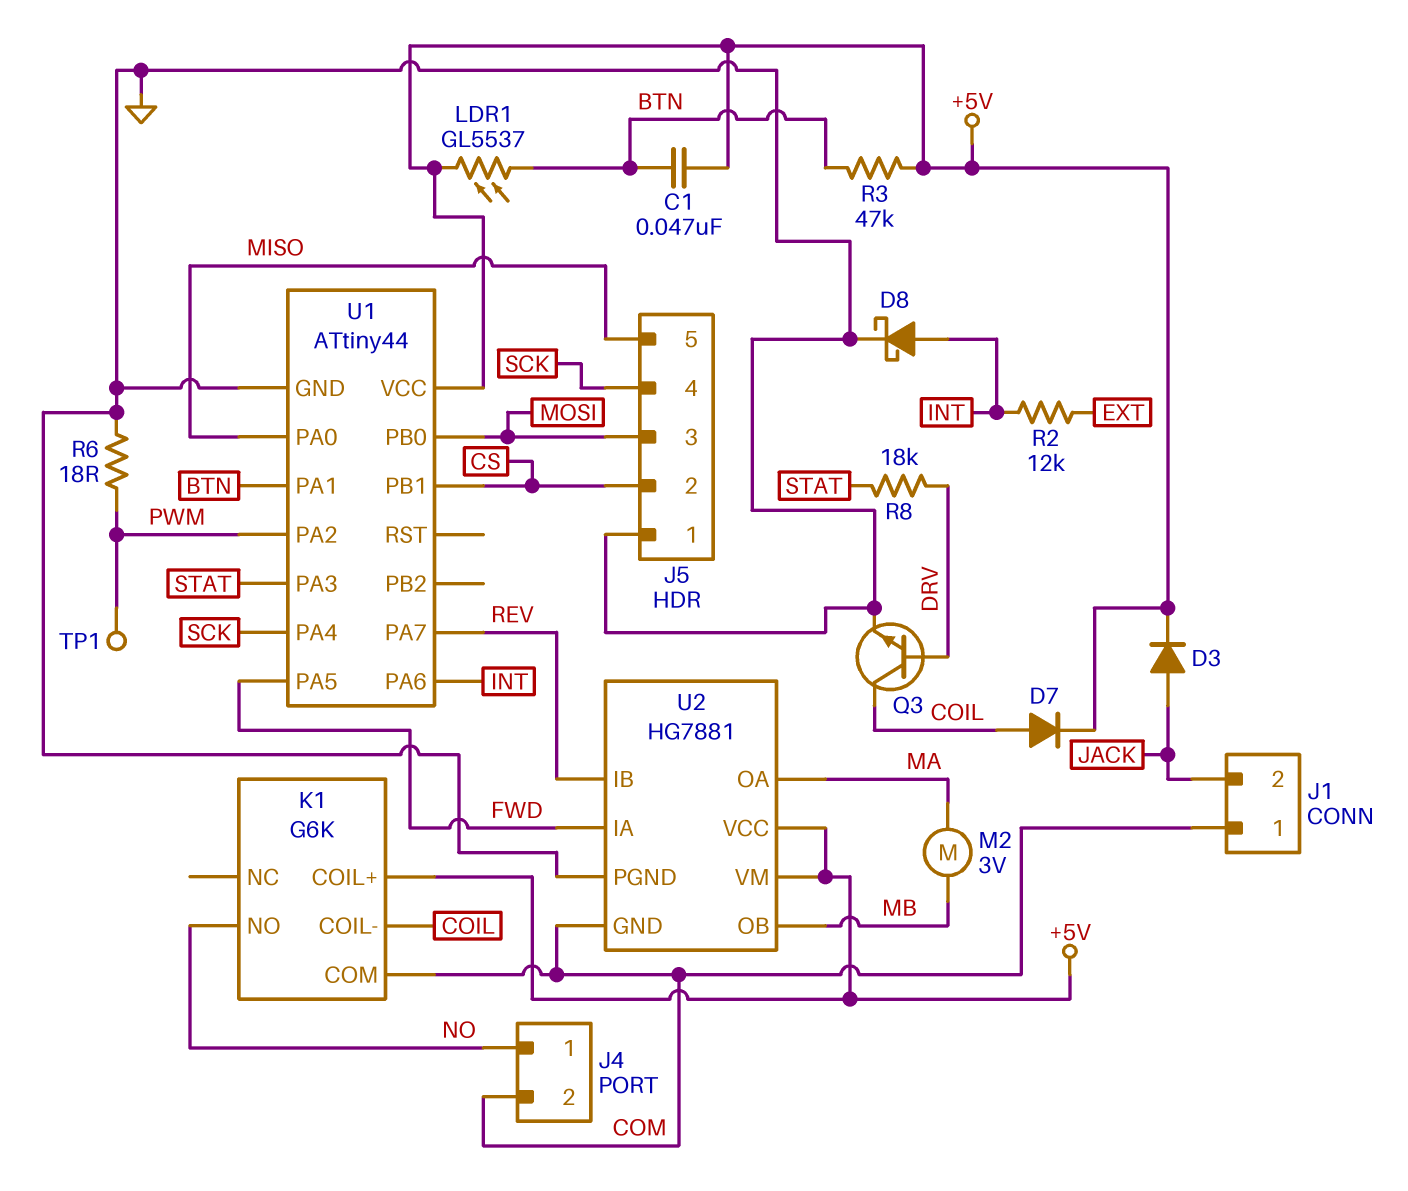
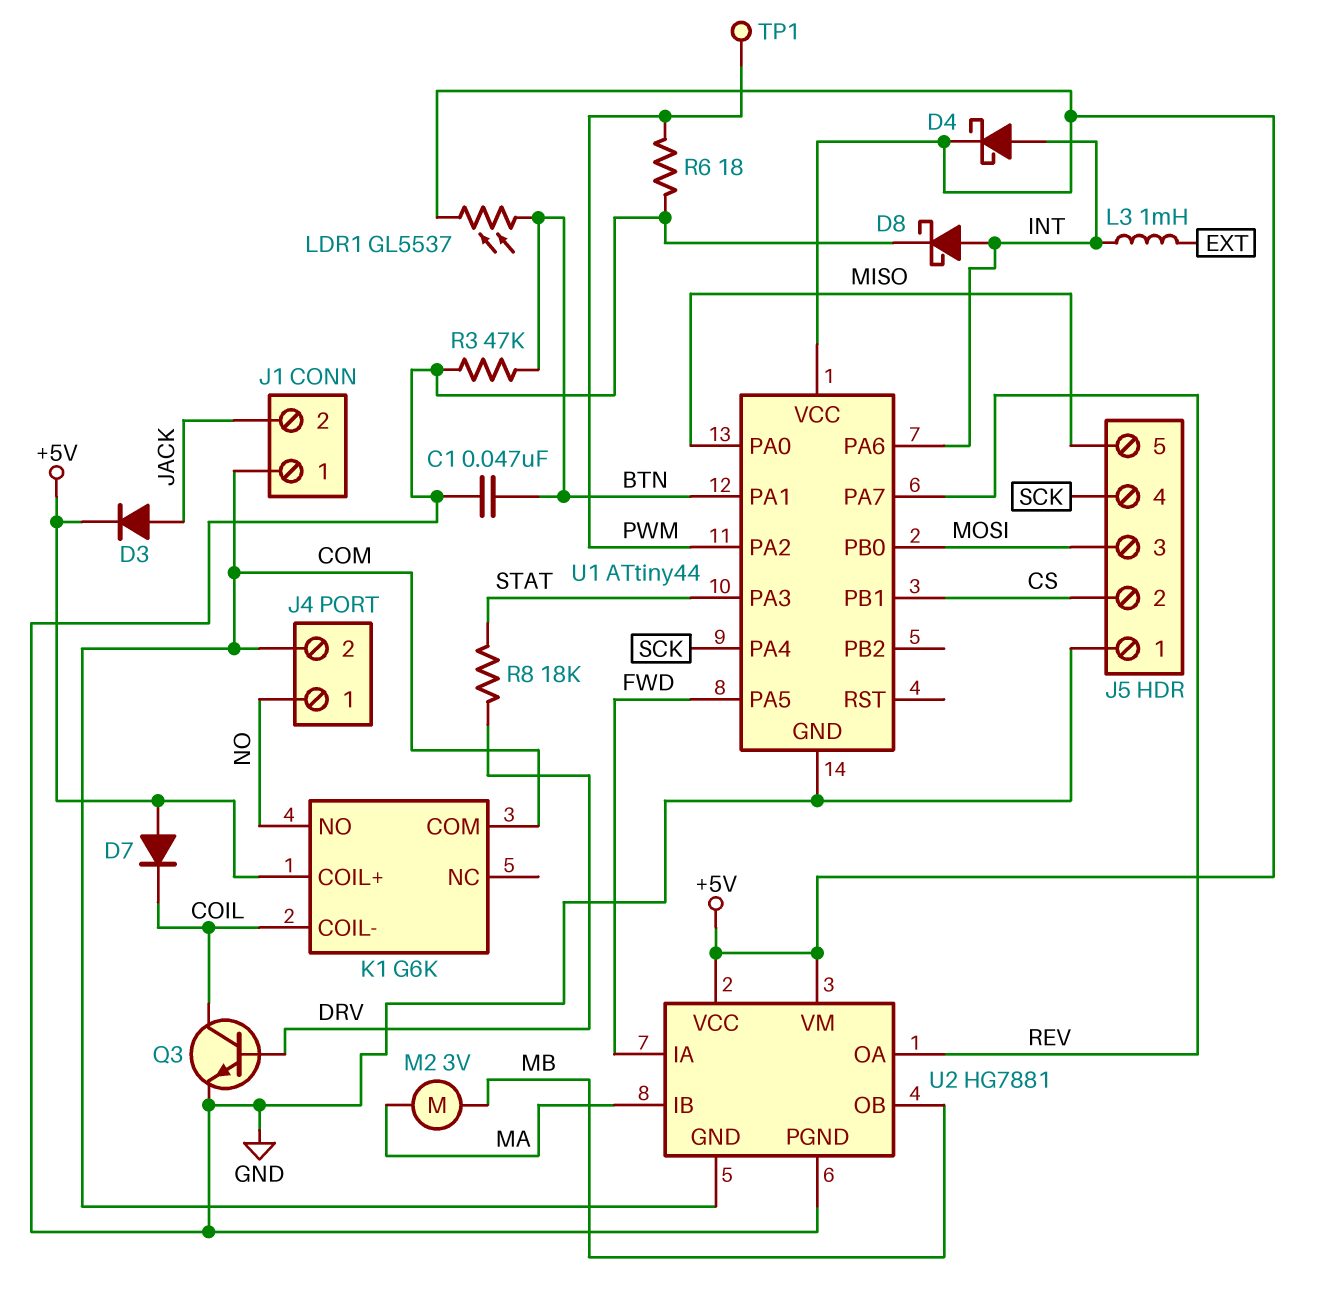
C1: 47nF (+5V, BTN) -> 47nF (BTN, GND)
D4: none -> schottky (A INT, K +5V)
D7: diode (A COIL, K +5V) -> diode (A +5V, K COIL)
L3: none -> 1mH (EXT, INT)
R2: 12k (EXT, INT) -> none
R3: 47k (+5V, BTN) -> 47k (BTN, GND)
U2 pin IB: REV -> MA
U2 pin OA: MA -> REV

